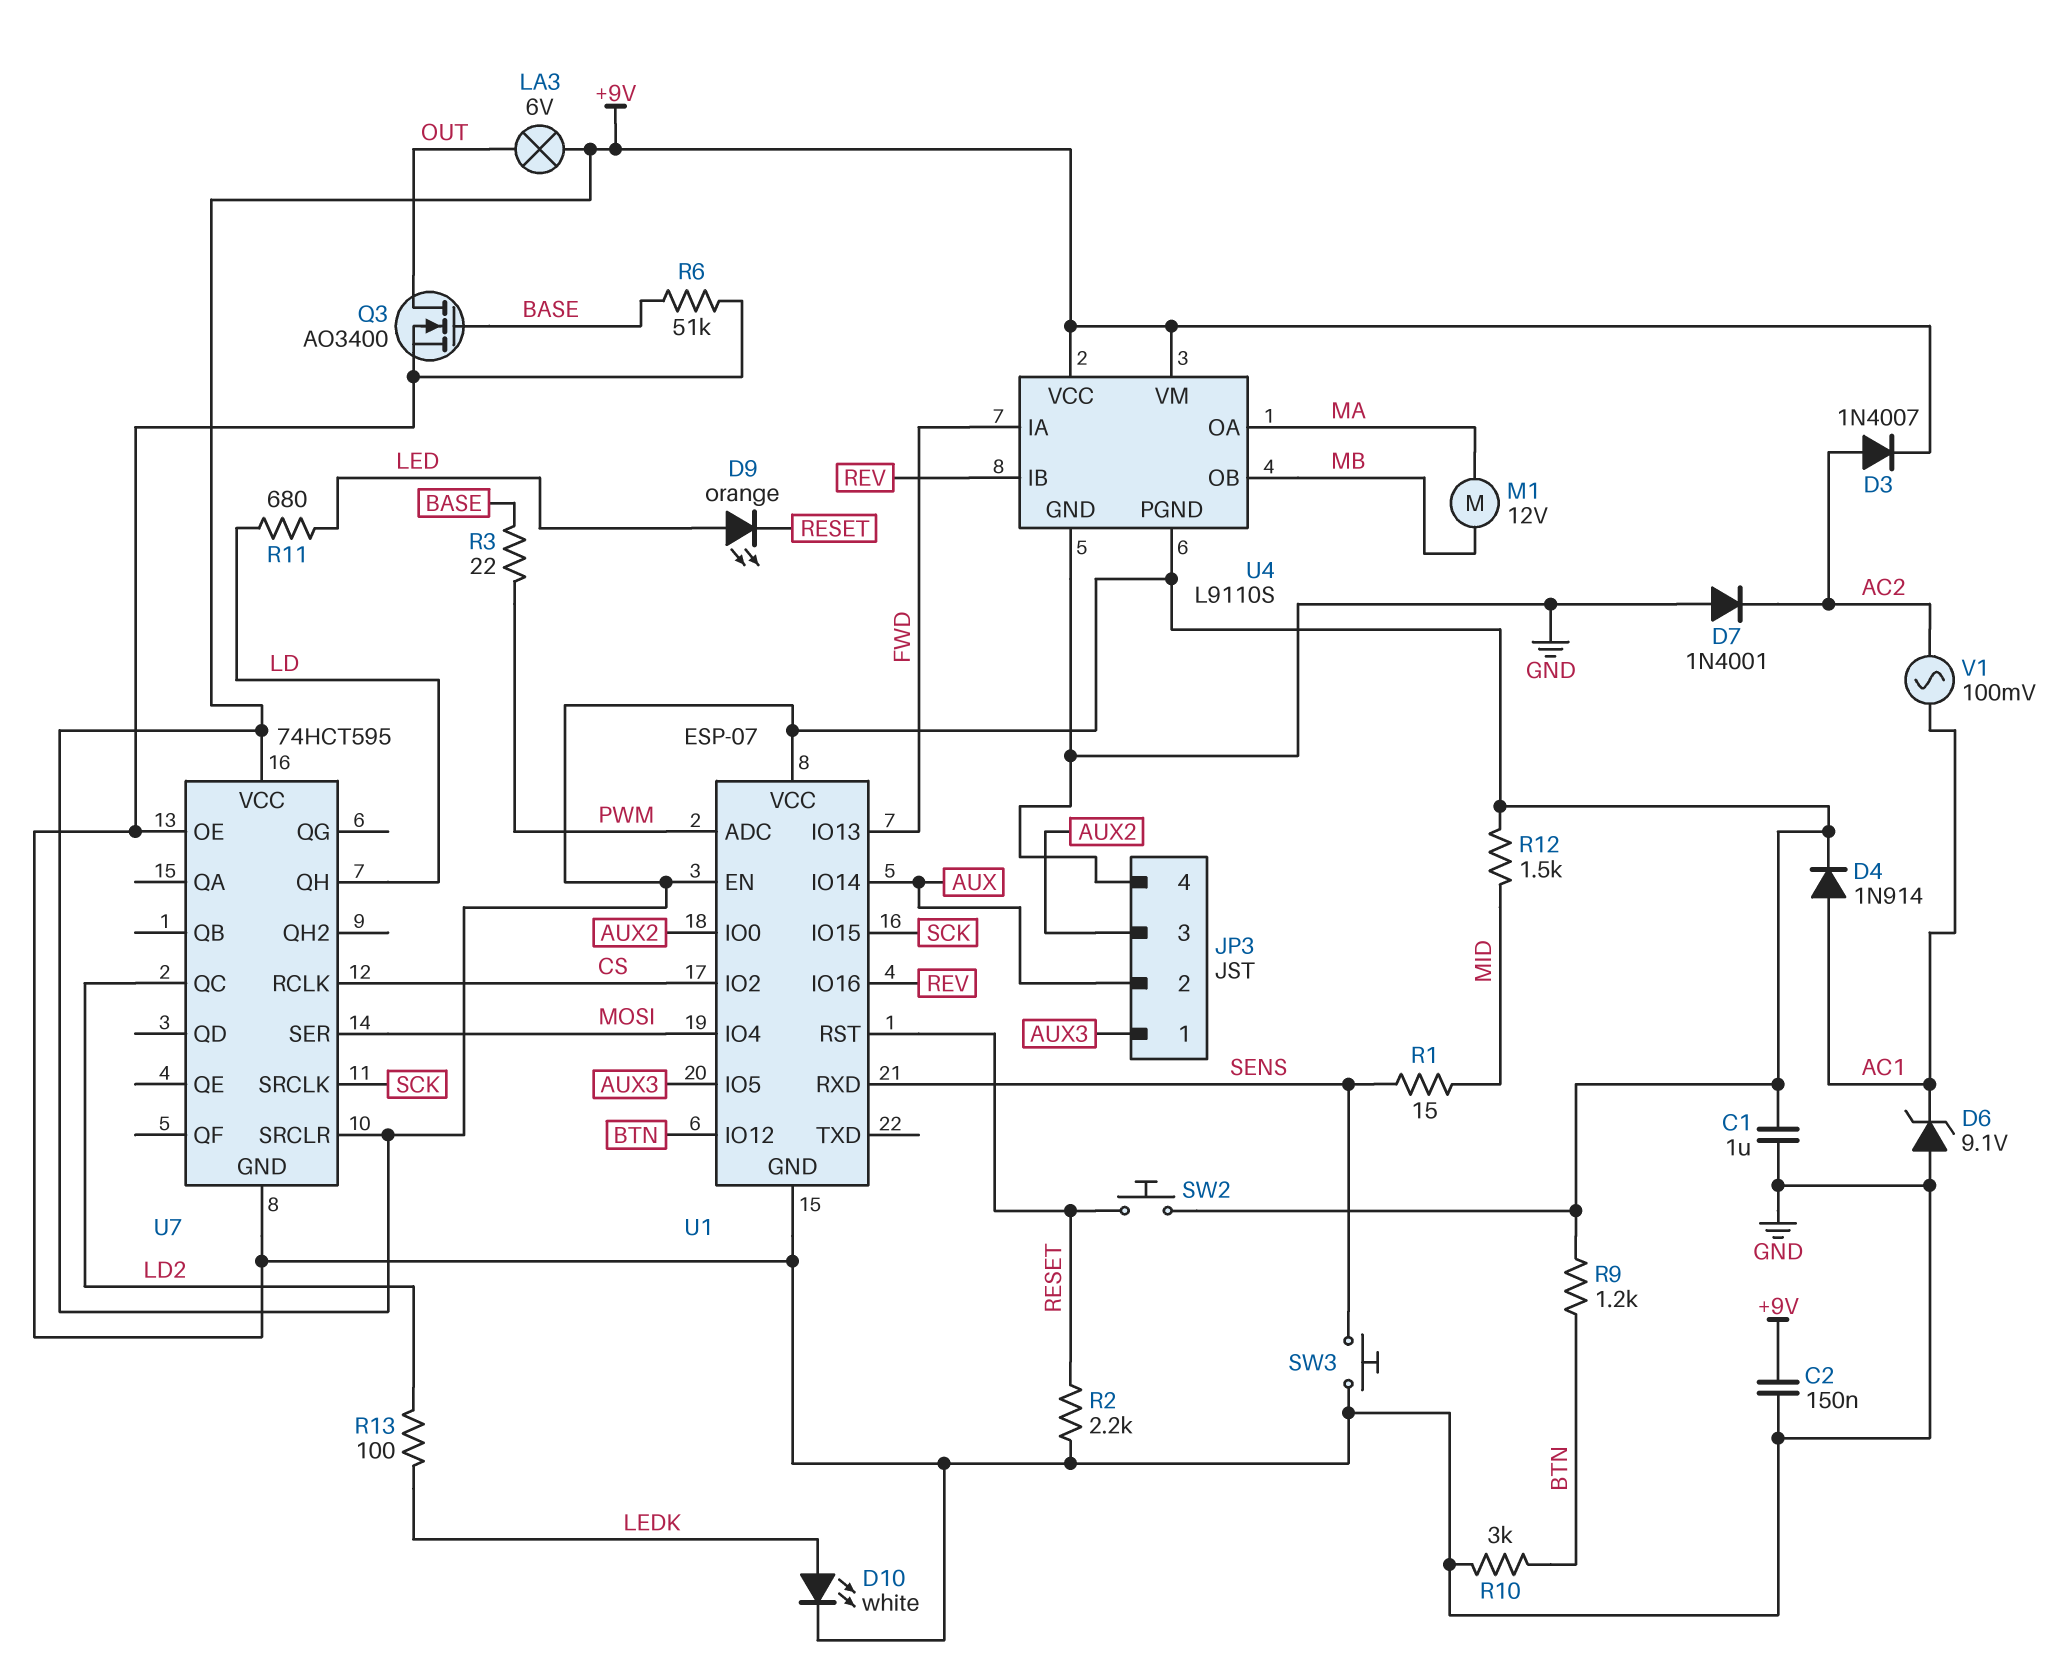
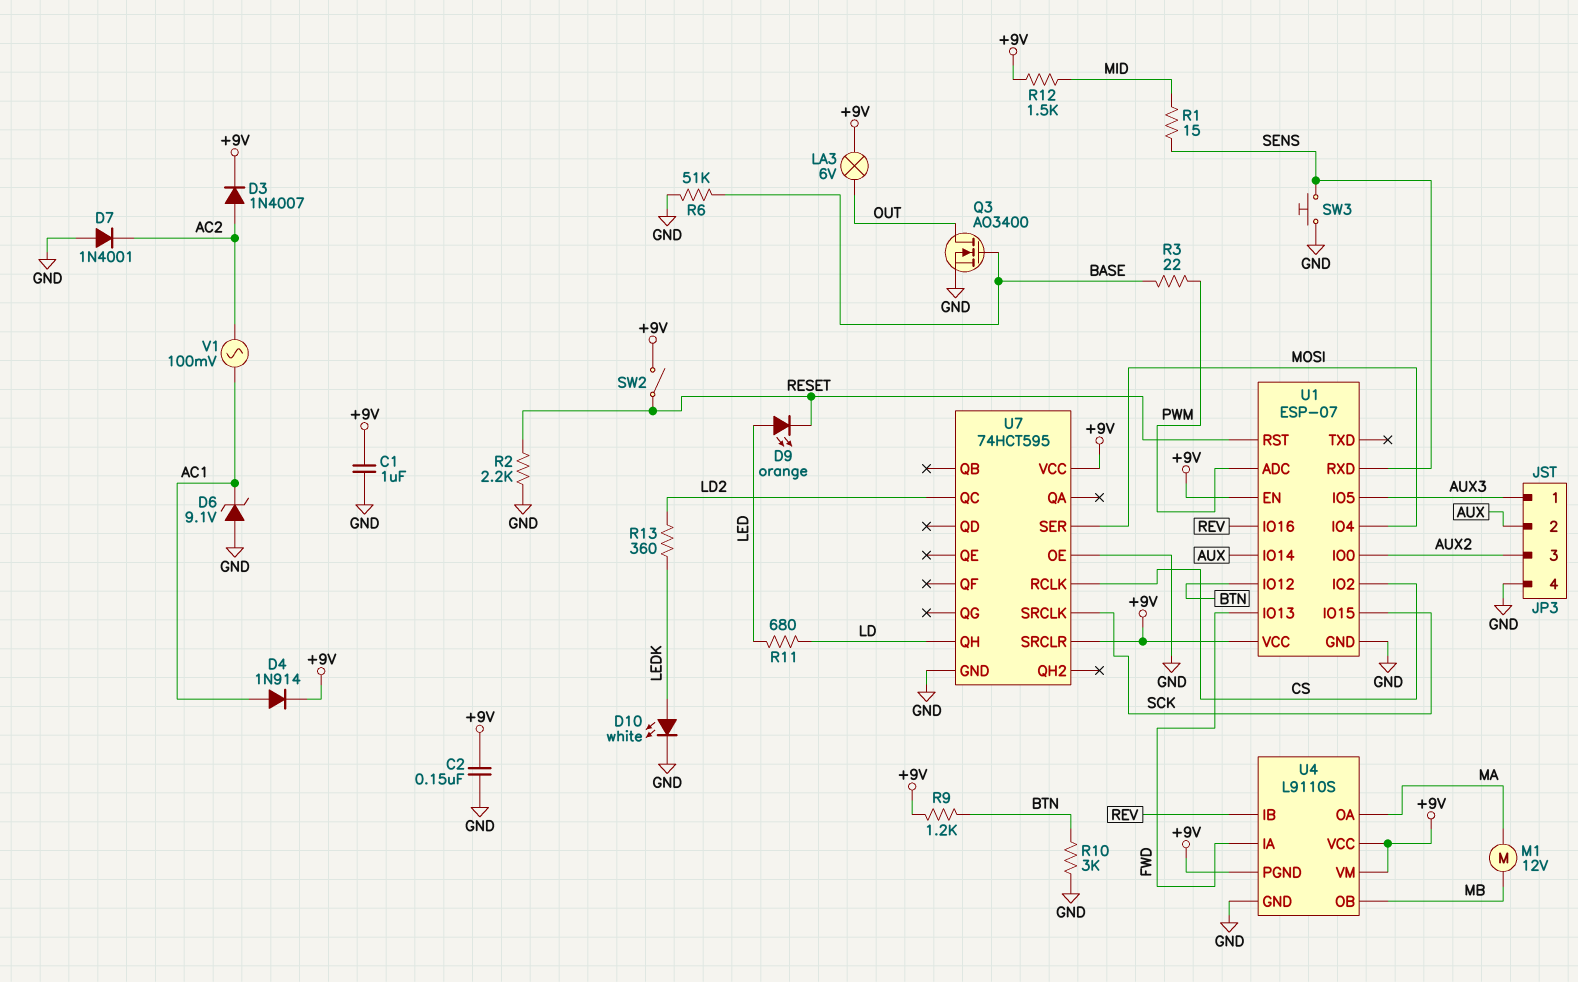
R13: 100 (LD2, LEDK) -> 360 (LD2, LEDK)
SW2: button (+9V, RESET) -> switch (+9V, RESET)

